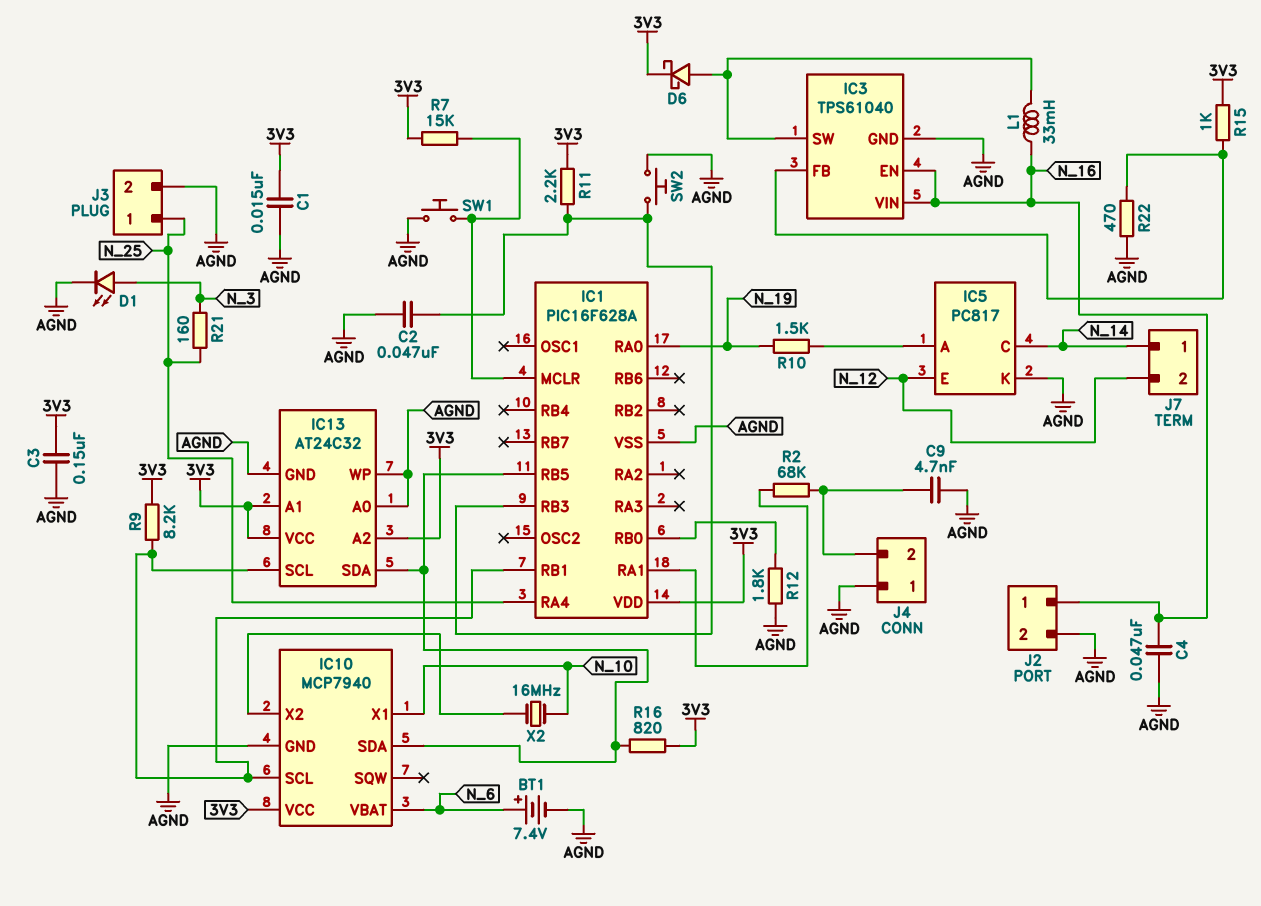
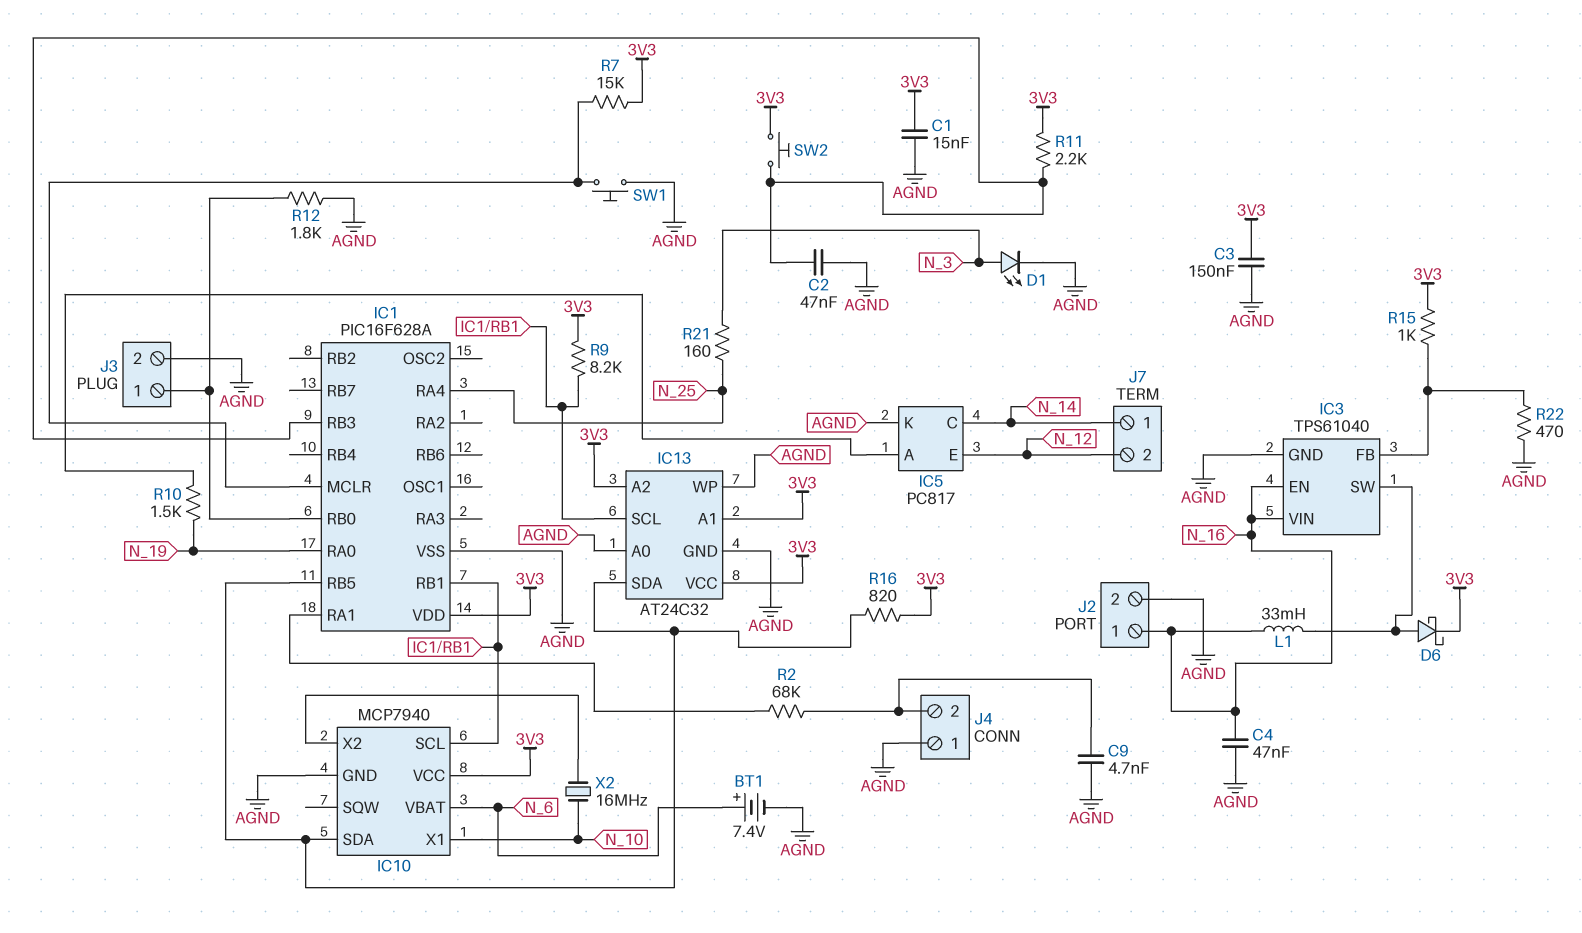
J3 pin 1: N_25 -> IC1/RB0
SW2: button (AGND, IC1/RB3) -> button (3V3, IC1/RB3)

